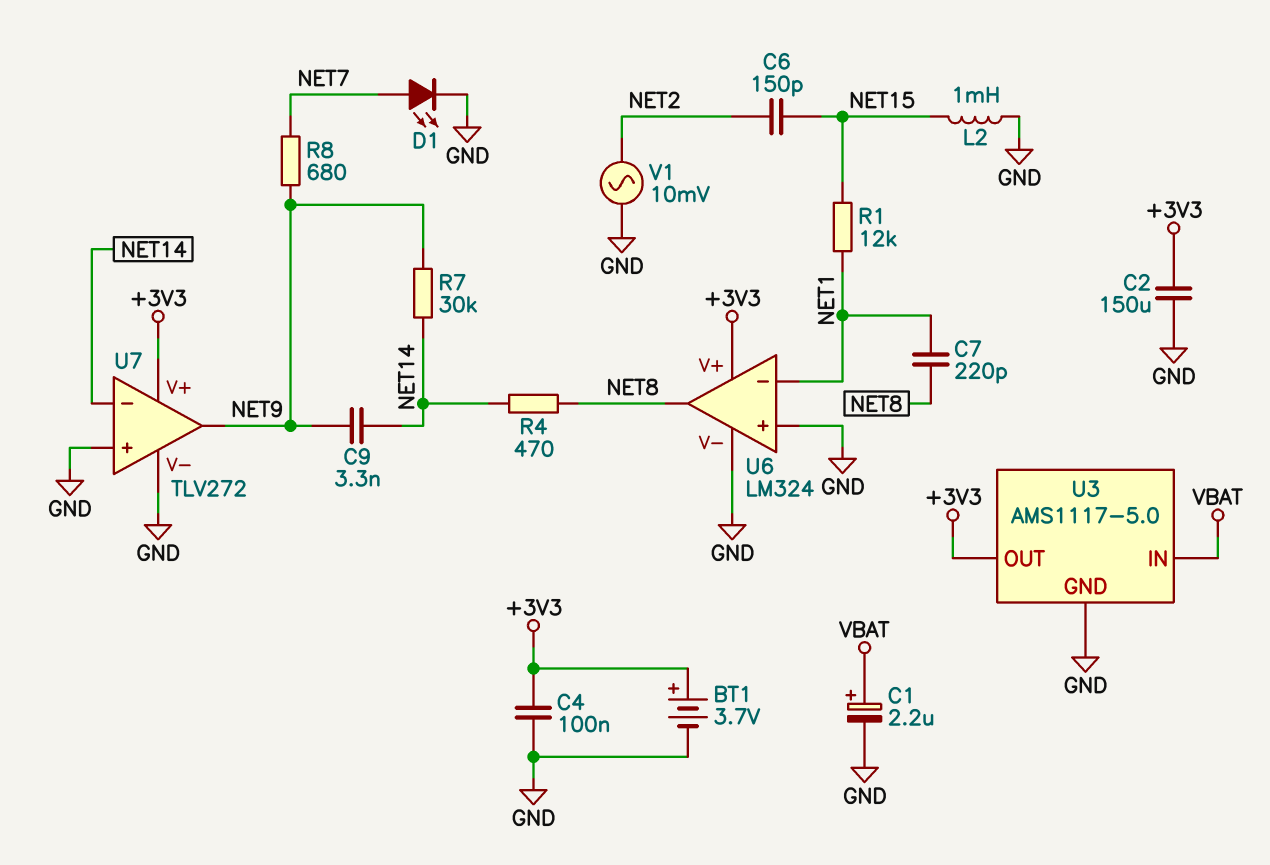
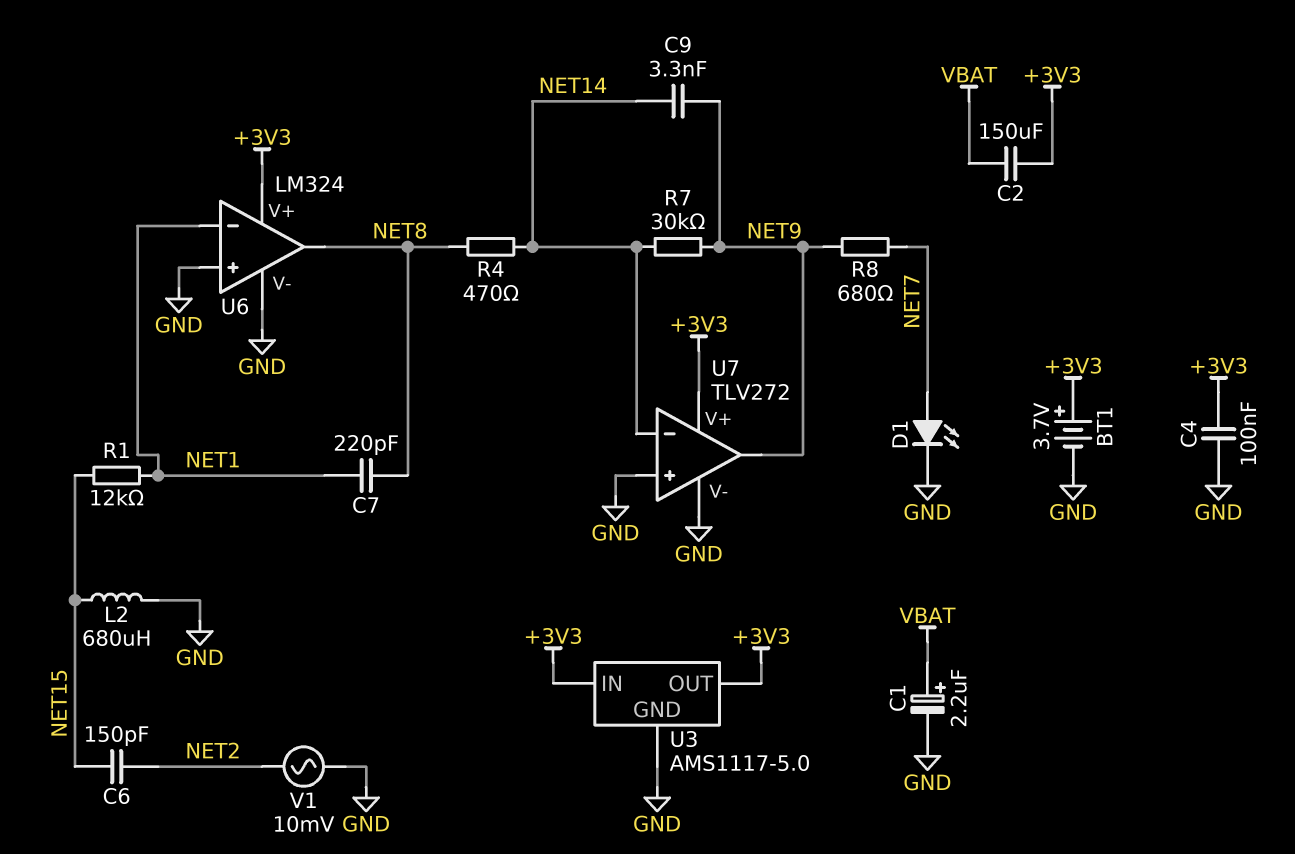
C2: 150uF (+3V3, GND) -> 150uF (+3V3, VBAT)
L2: 1mH (GND, NET15) -> 680uH (GND, NET15)
U3 pin IN: VBAT -> +3V3

